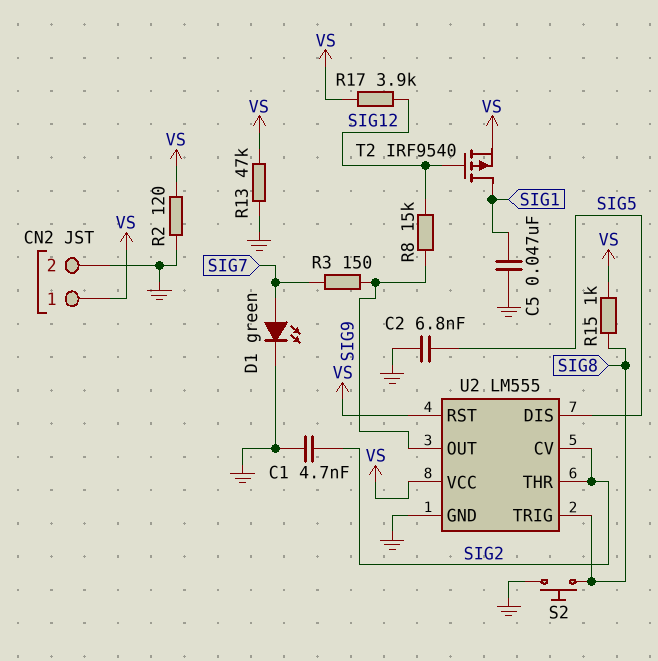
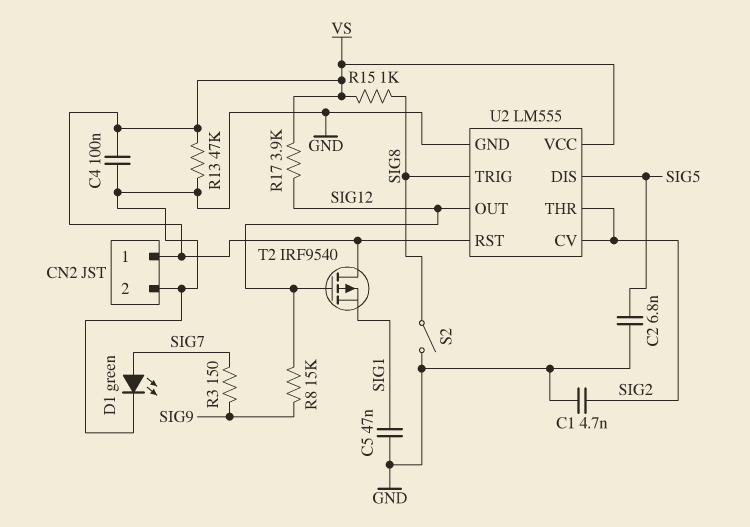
C4: none -> 100nF (GND, VS)
R2: 120 (GND, VS) -> none
S2: button (GND, SIG8) -> switch (GND, SIG8)
T2: PMOS IRF9540 (G SIG12, D SIG1, S VS) -> PMOS IRF9540 (G SIG12, D VS, S SIG1)
U2 pin OUT: SIG9 -> SIG12

